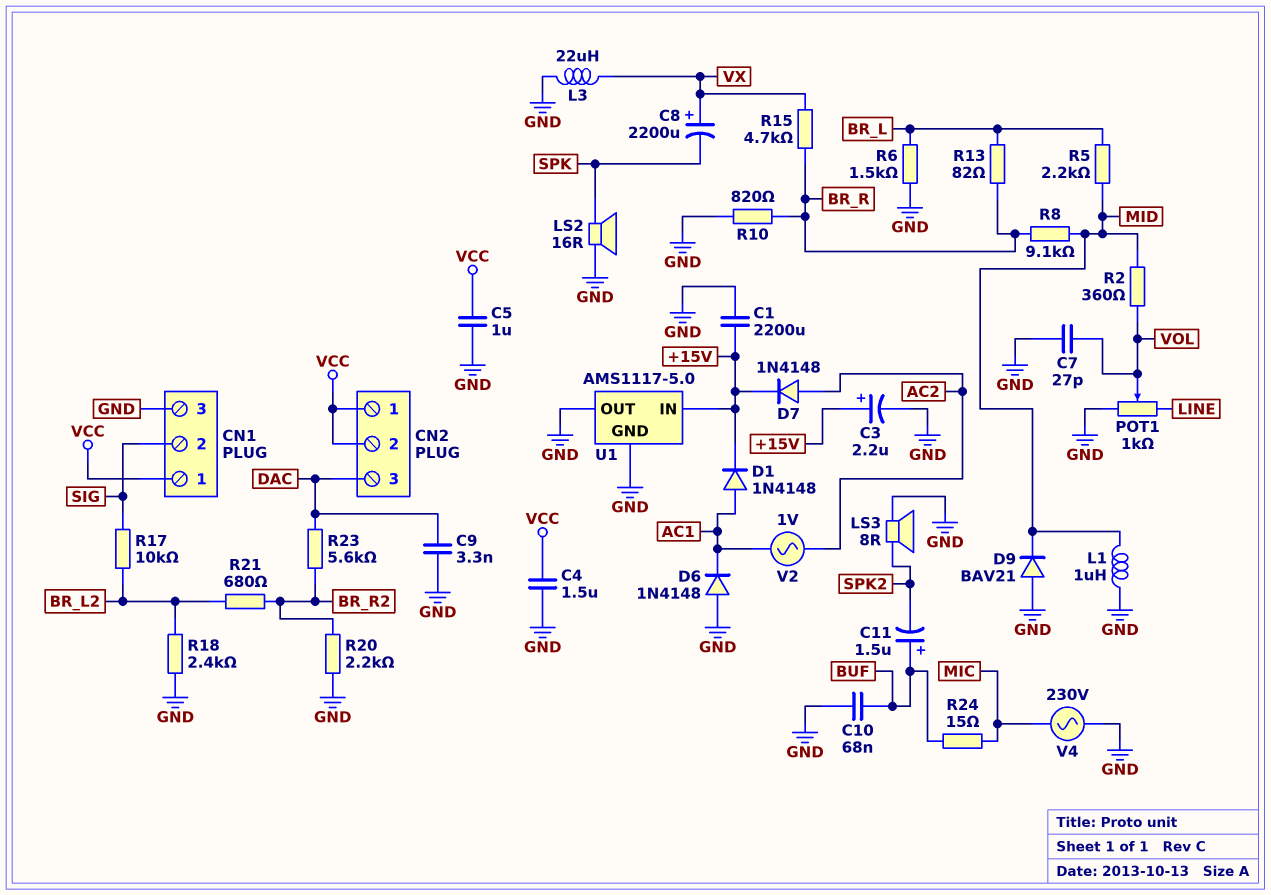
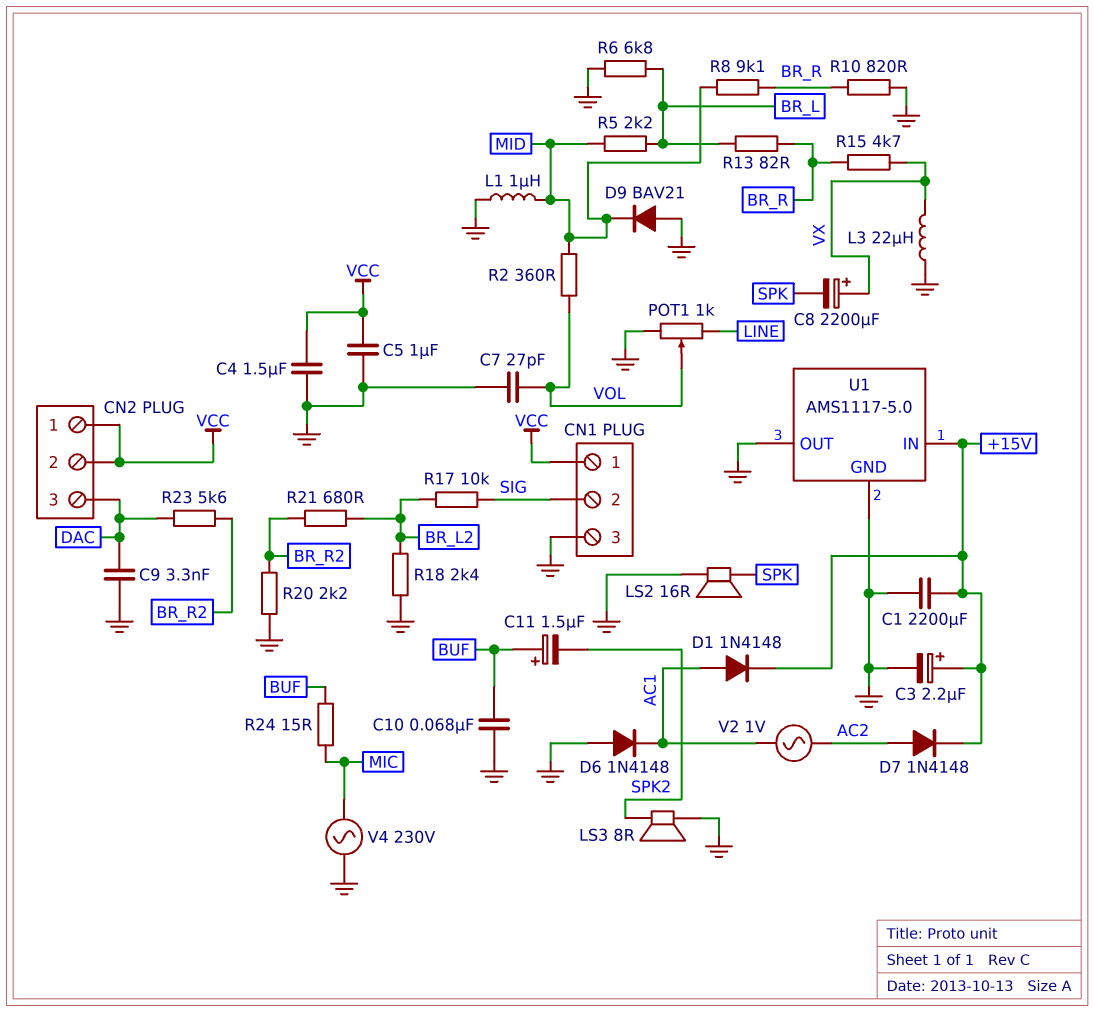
R6: 1.5k (BR_L, GND) -> 6.8k (BR_L, GND)

